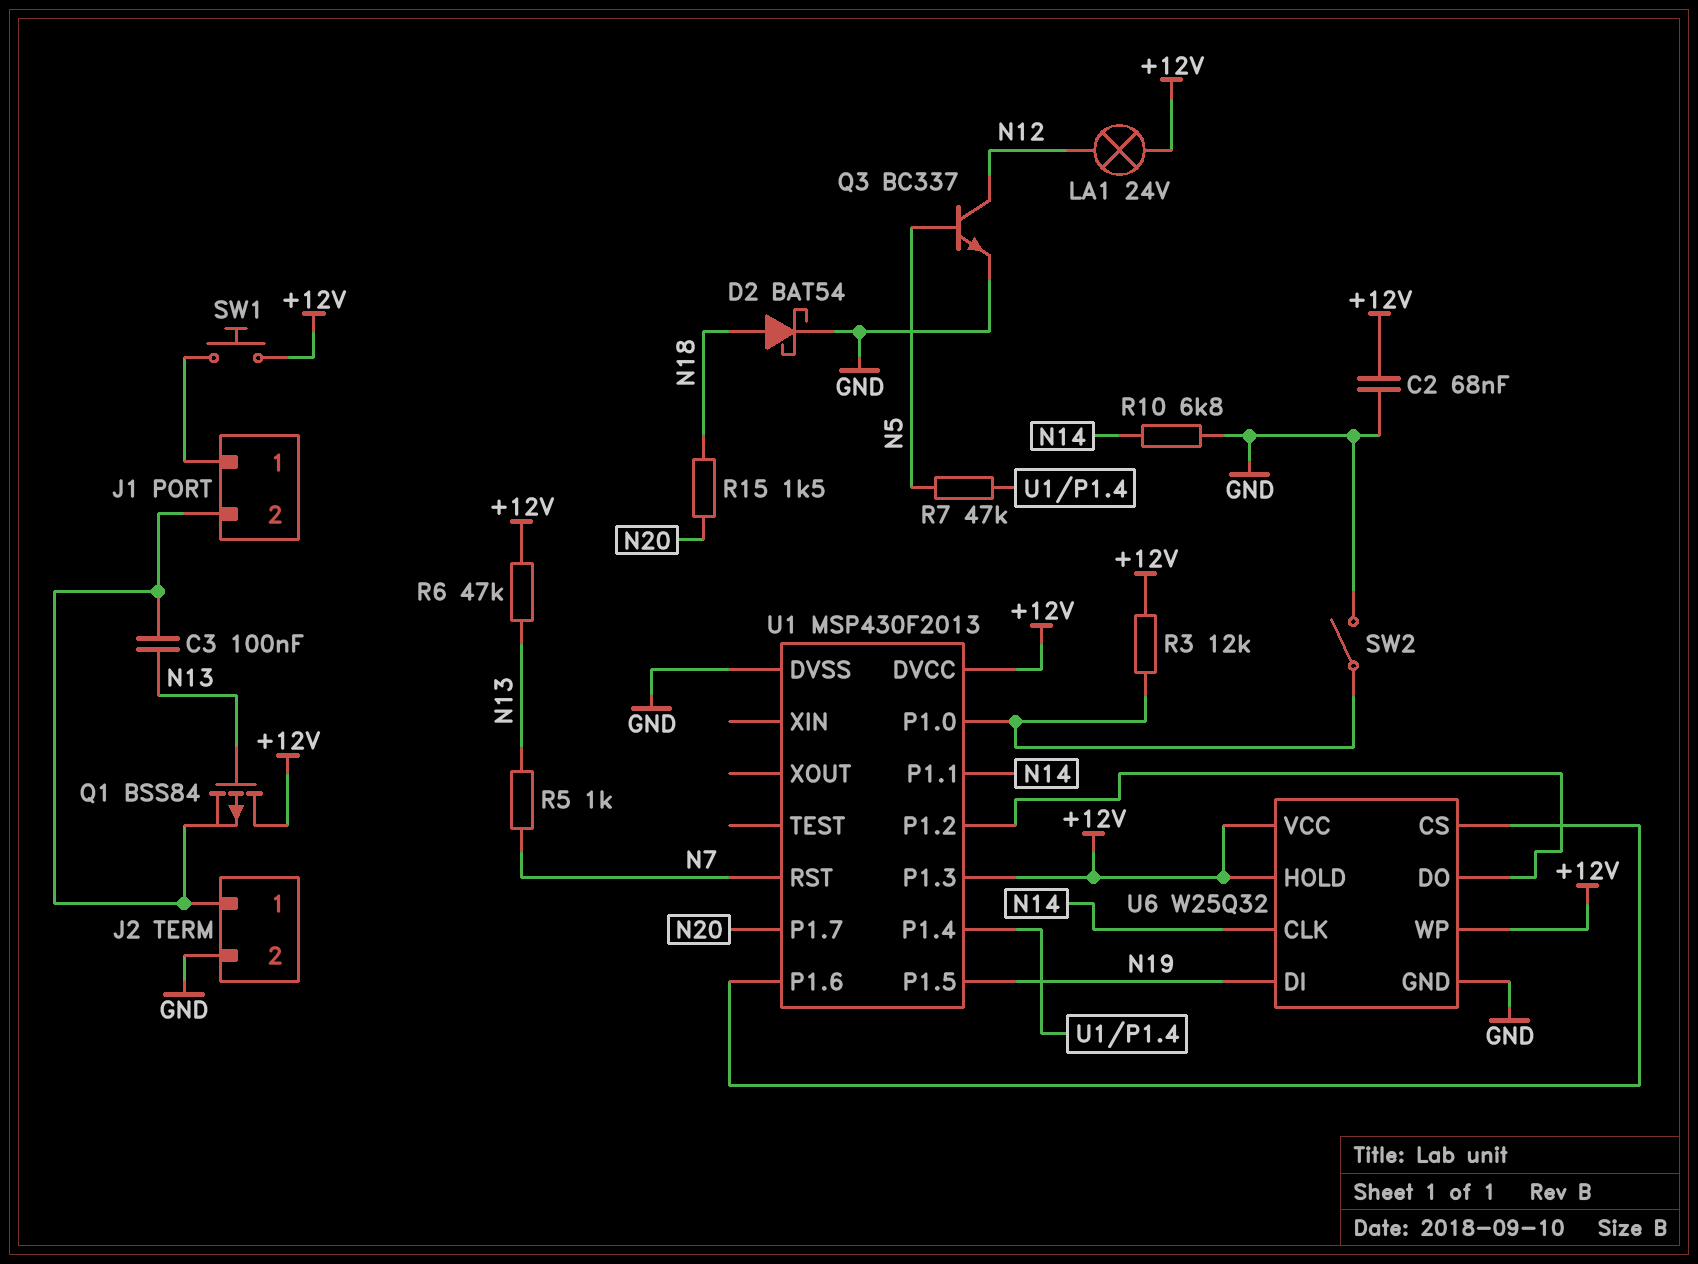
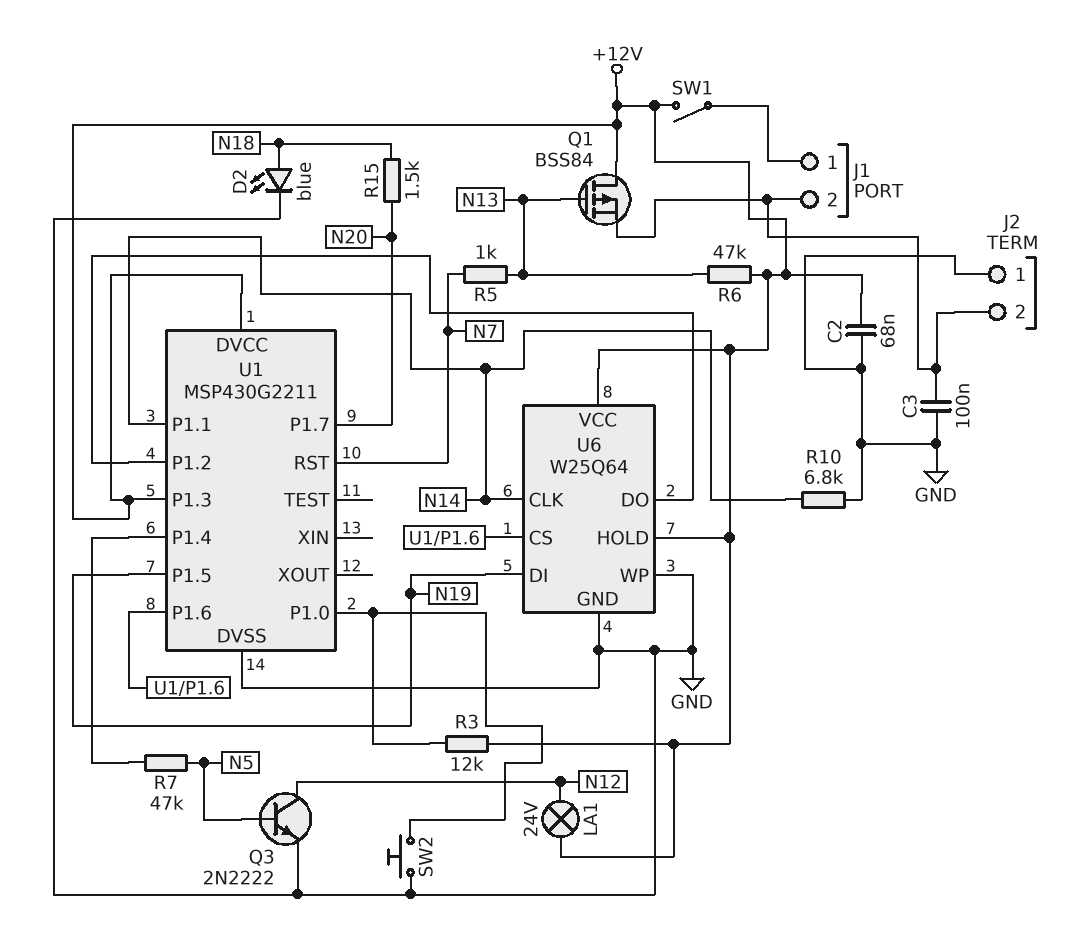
C3: 100nF (J1/2, N13) -> 100nF (GND, J1/2)
D2: schottky BAT54 (A N18, K GND) -> LED blue (A N18, K GND)
J2 pin 1: J1/2 -> GND
J2 pin 2: GND -> J1/2
Q3: NPN BC337 (B N5, C N12, E GND) -> NPN 2N2222 (B N5, C N12, E GND)
SW1: button (+12V, J1/1) -> switch (+12V, J1/1)
SW2: switch (GND, U1/P1.0) -> button (GND, U1/P1.0)
U1: MSP430F2013 -> MSP430G2211
U6: W25Q32 -> W25Q64
U6 pin WP: +12V -> GND

